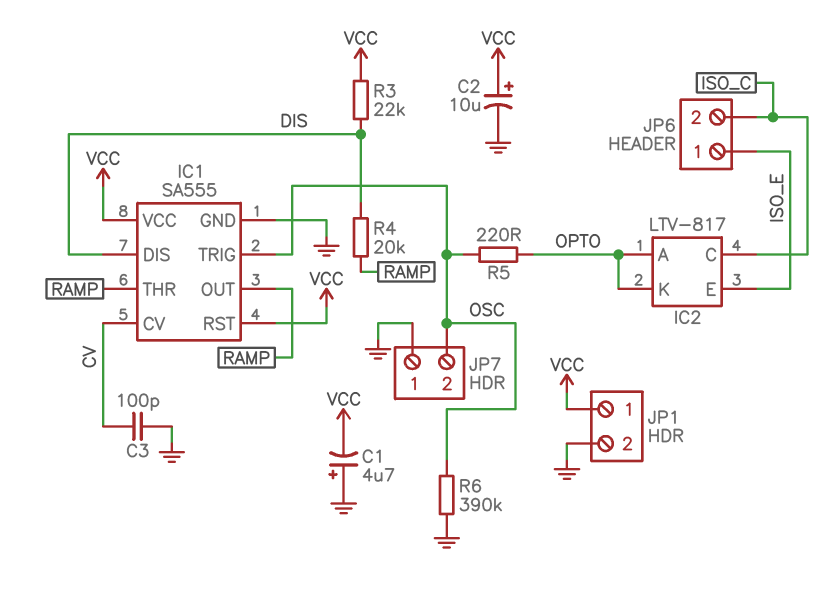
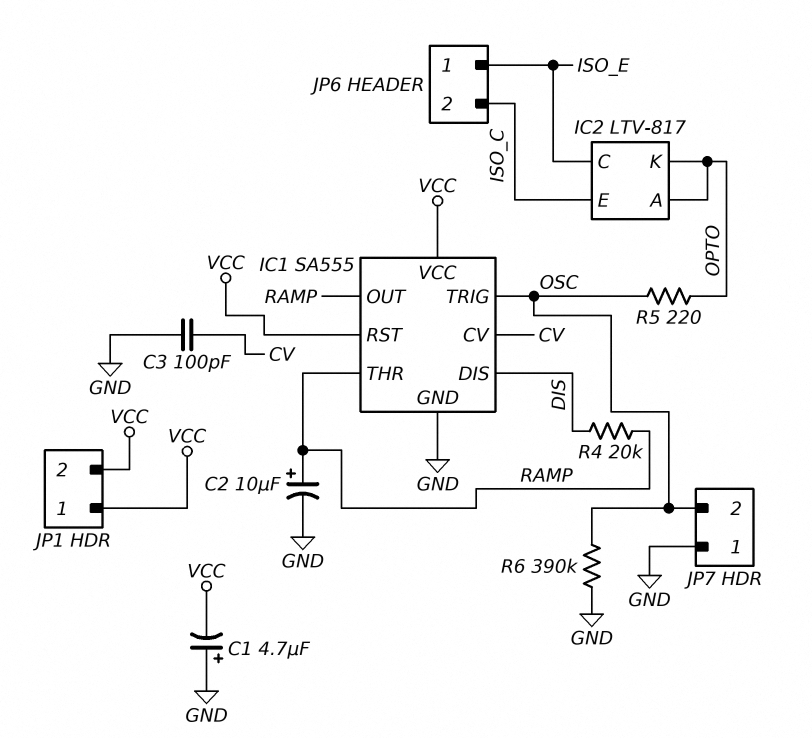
C2: 10uF (plus VCC, minus GND) -> 10uF (plus RAMP, minus GND)
IC2 pin C: ISO_C -> ISO_E
IC2 pin E: ISO_E -> ISO_C
JP1 pin 2: GND -> VCC
R3: 22k (DIS, VCC) -> none

